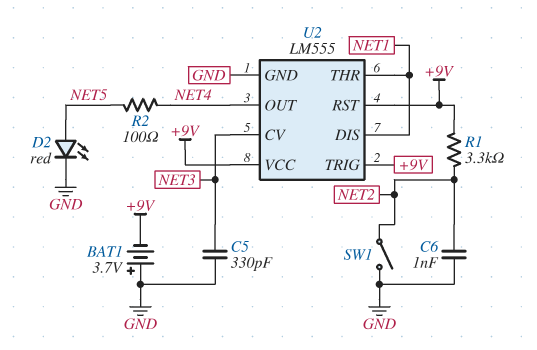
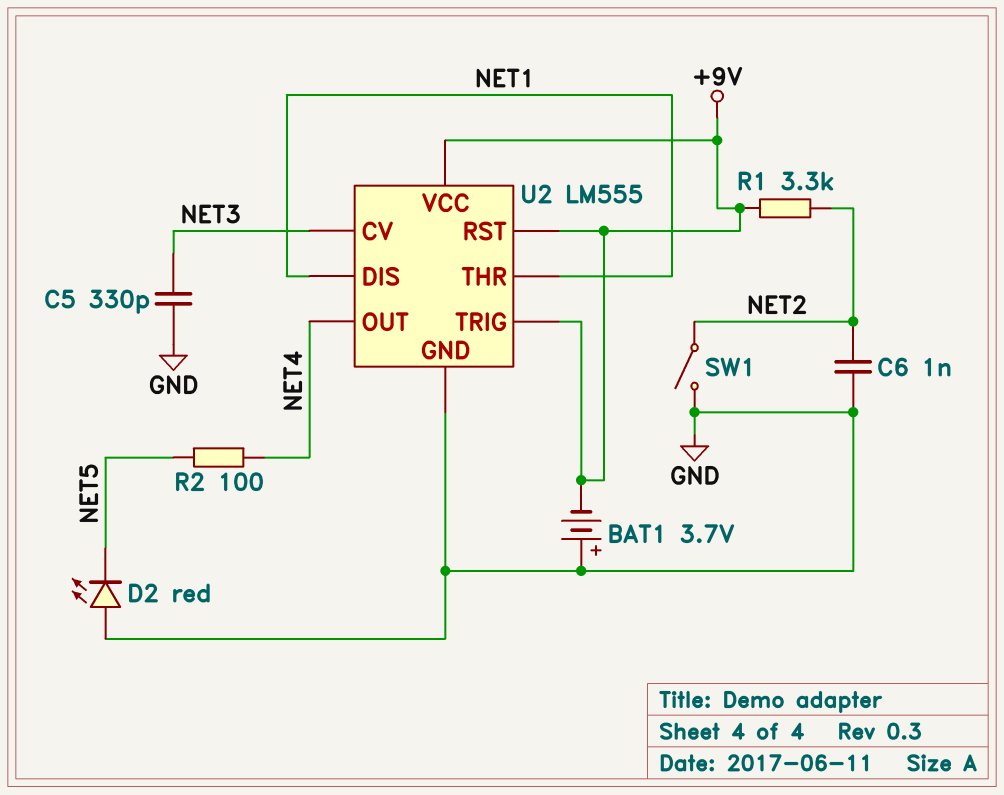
D2: LED red (A NET5, K GND) -> LED red (A GND, K NET5)

